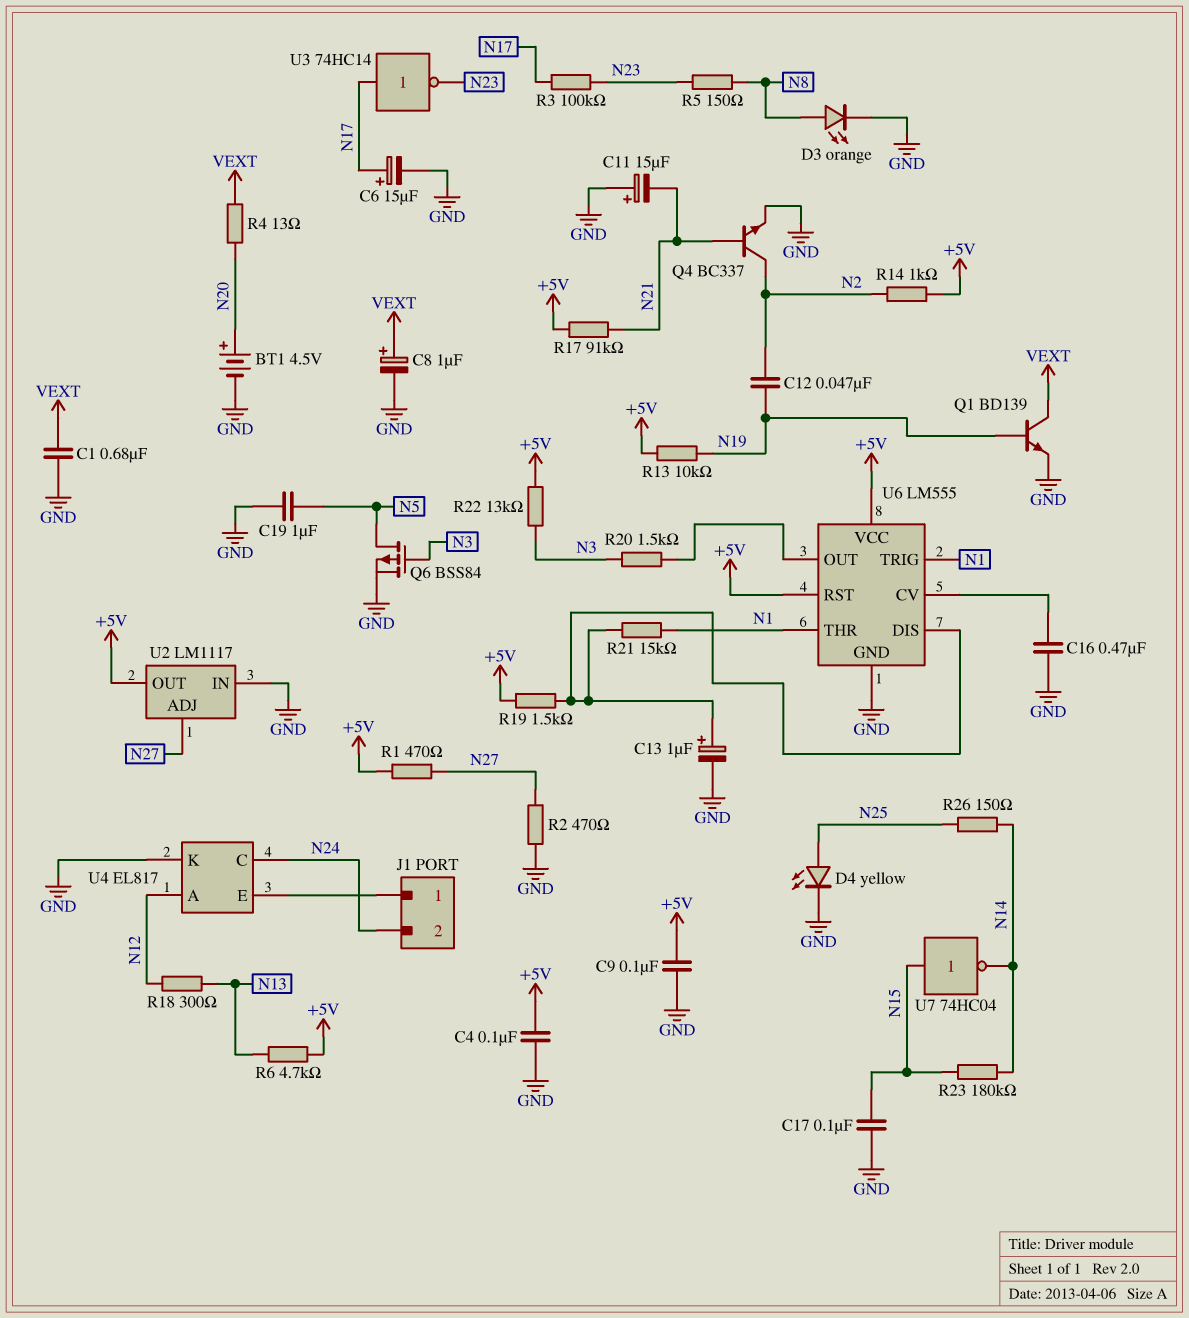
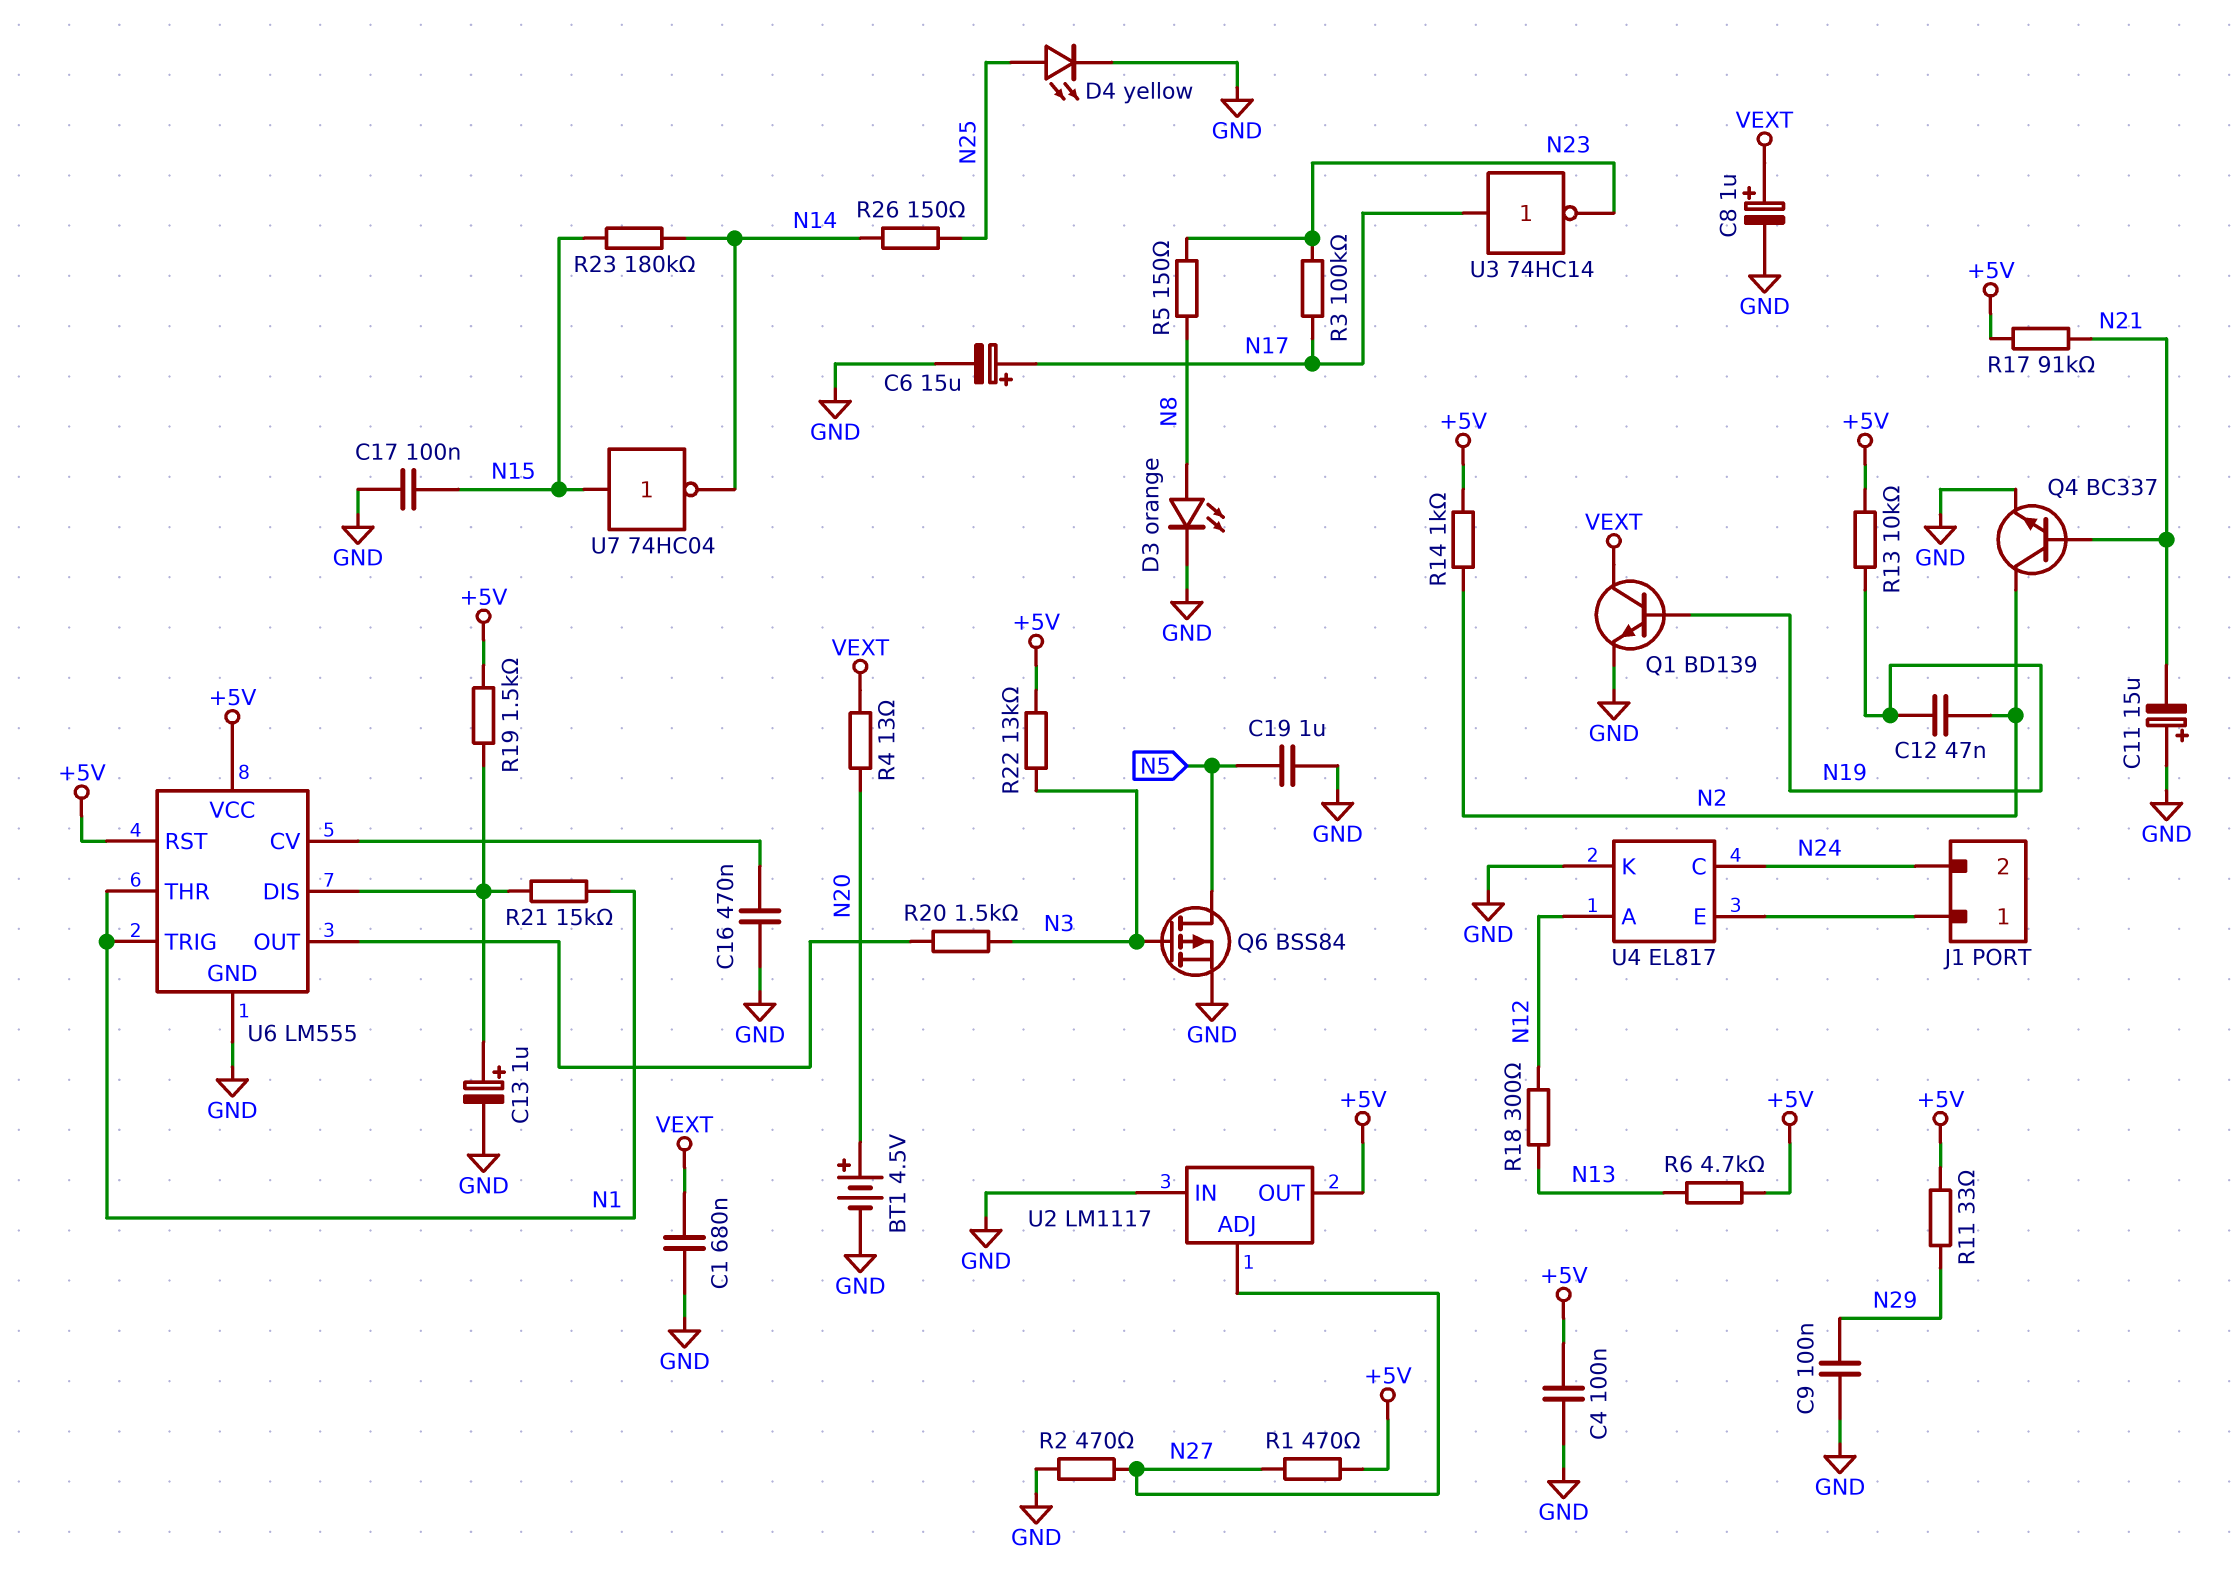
C9: 100nF (+5V, GND) -> 100nF (GND, N29)
R11: none -> 33 (+5V, N29)

